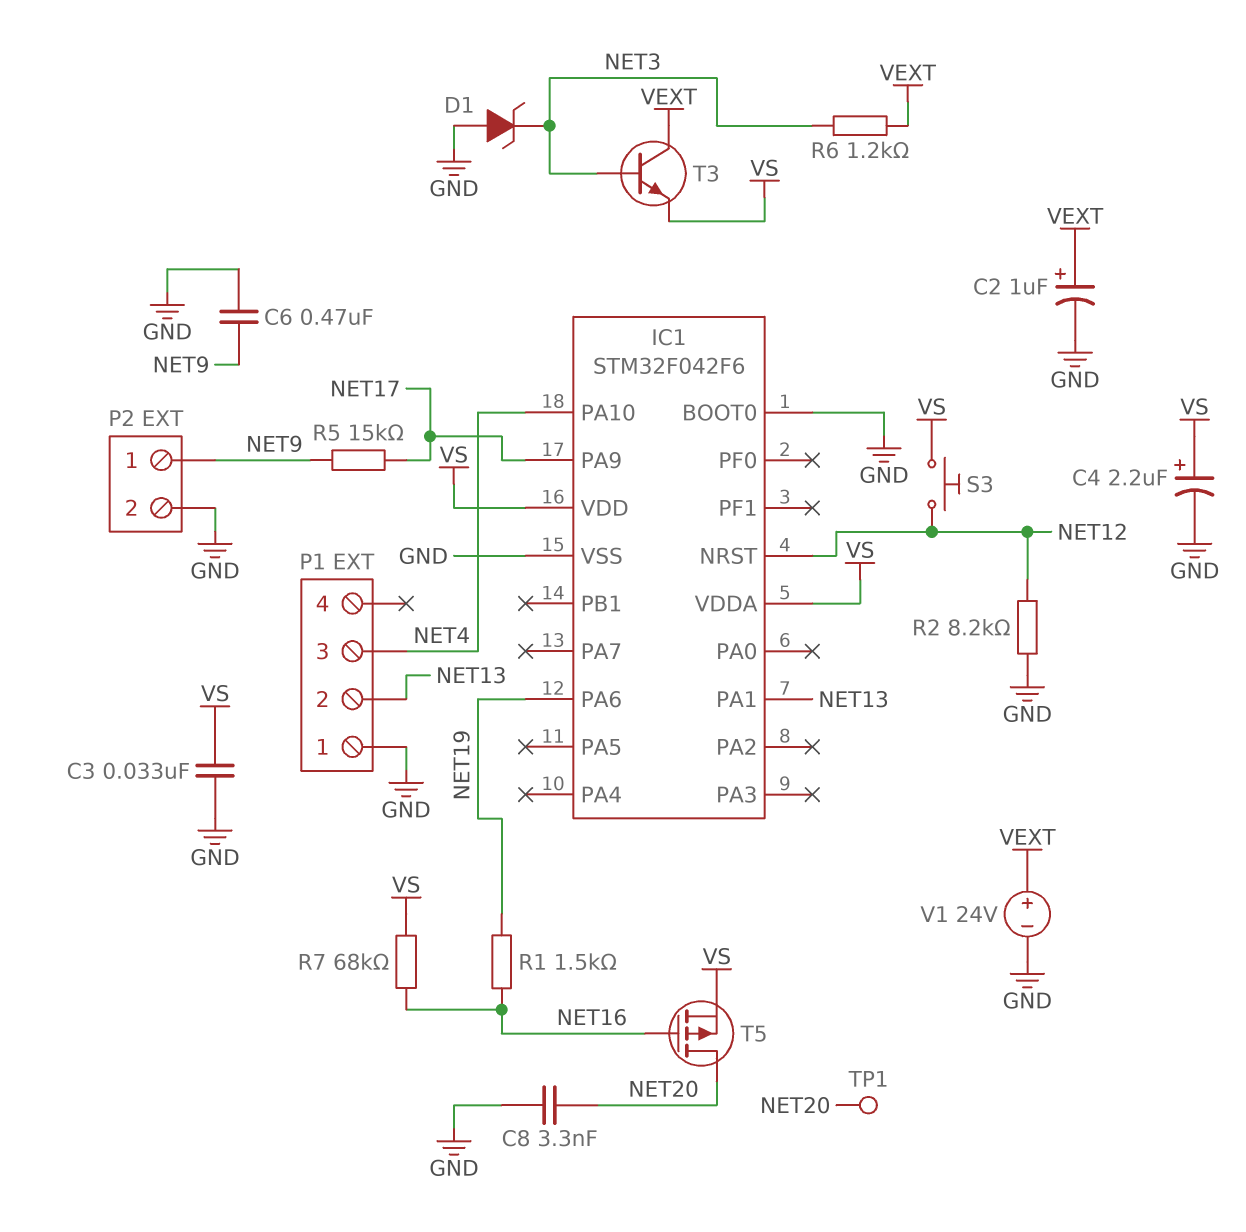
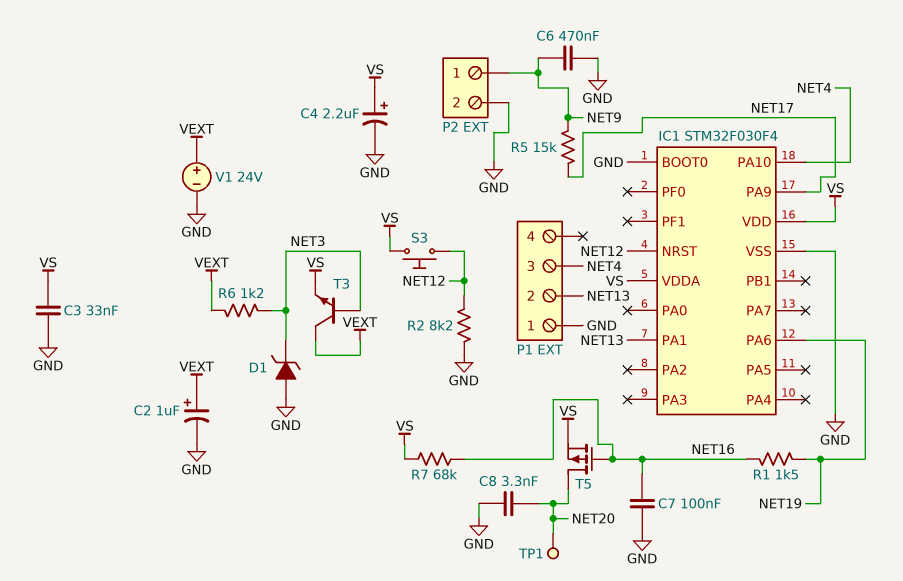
C7: none -> 100nF (GND, NET16)
IC1: STM32F042F6 -> STM32F030F4

